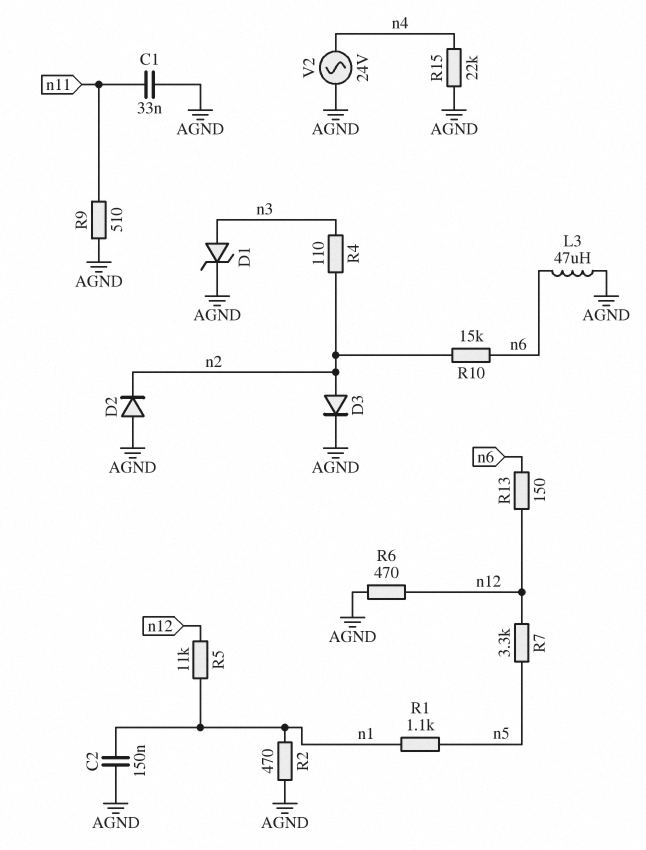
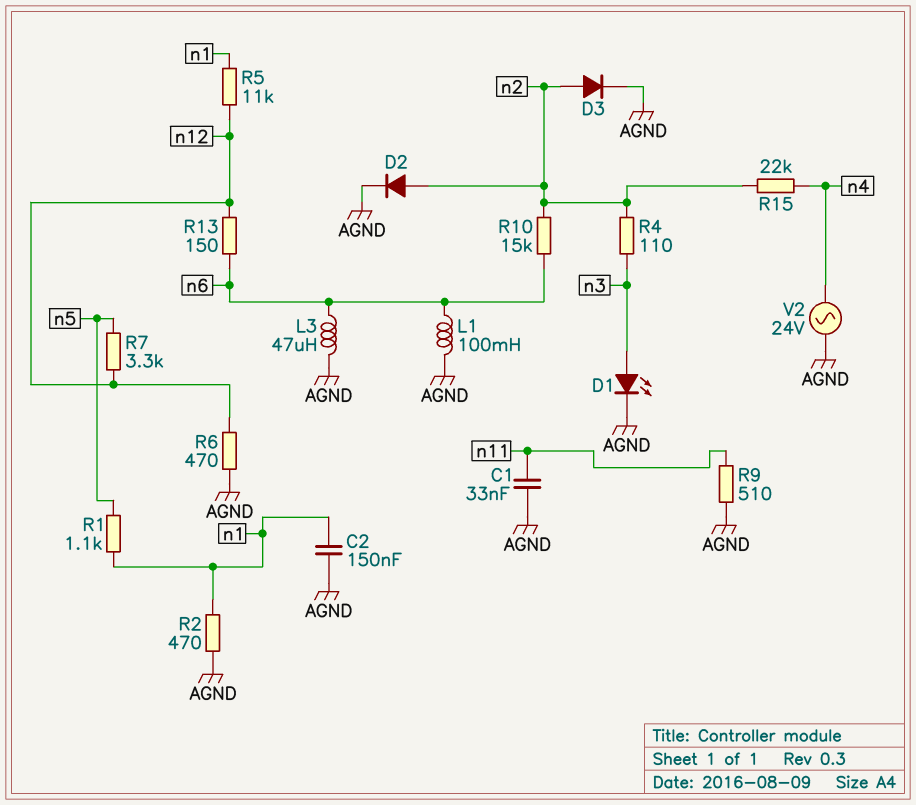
D1: zener (A n3, K AGND) -> LED (A n3, K AGND)
D2: diode (A AGND, K n2) -> diode (A n2, K AGND)
L1: none -> 100mH (AGND, n6)
R15: 22k (AGND, n4) -> 22k (n2, n4)

